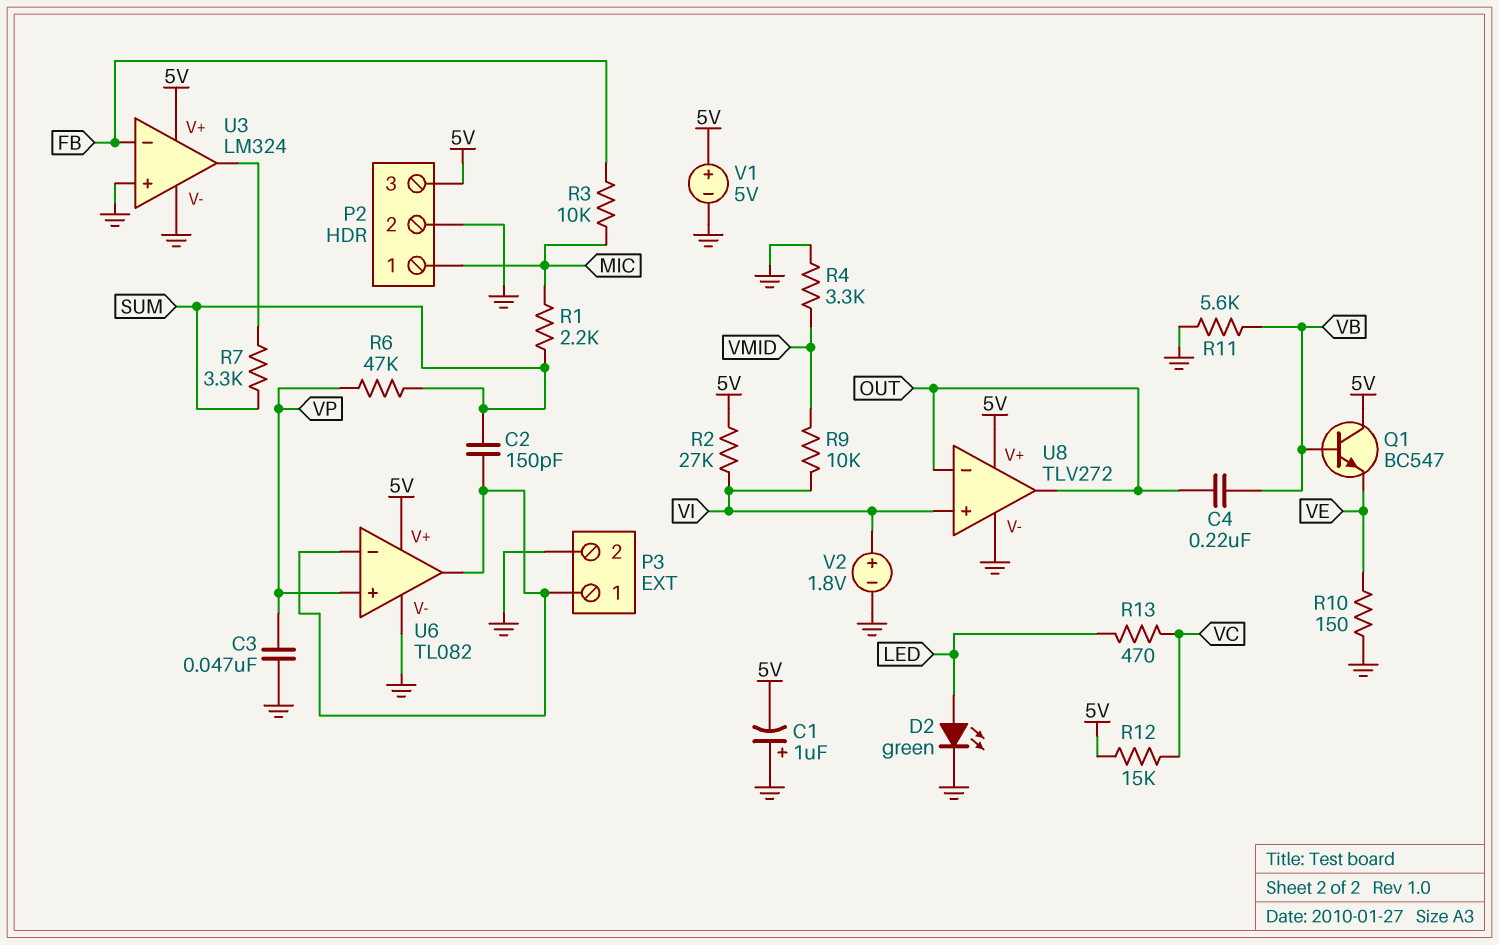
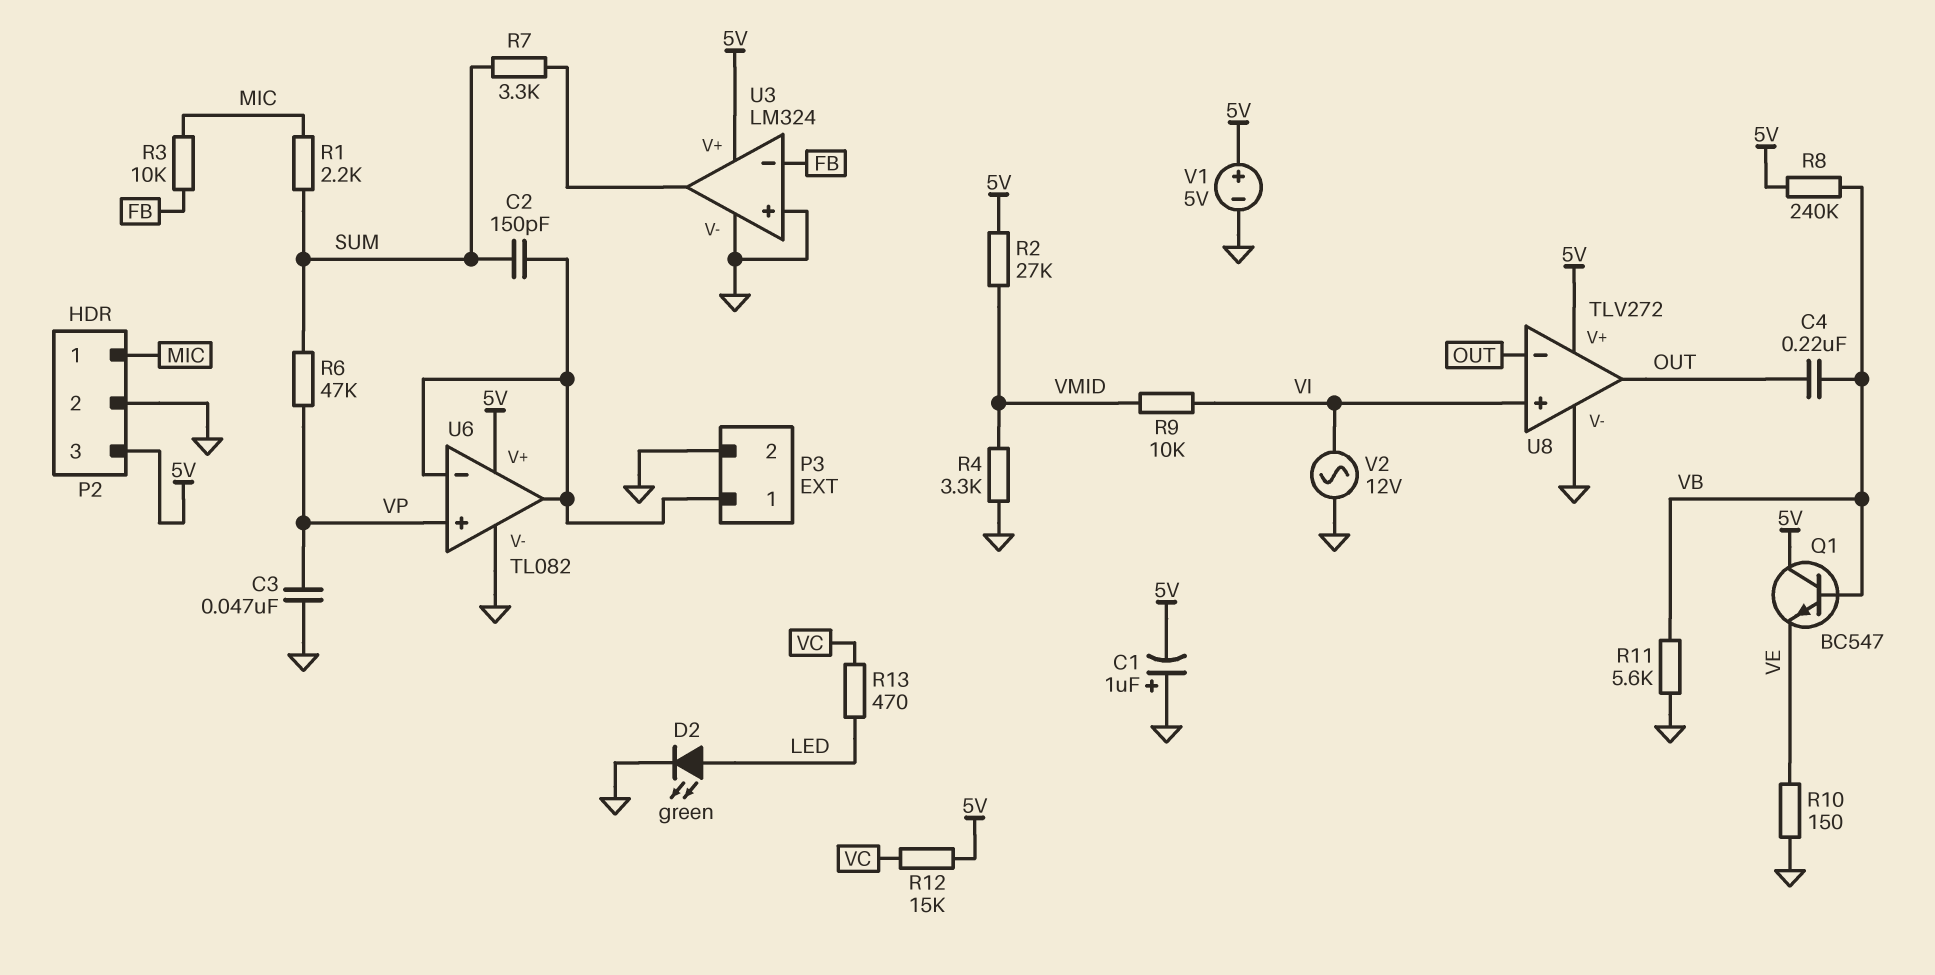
R2: 27k (5V, VI) -> 27k (5V, VMID)
R8: none -> 240k (5V, VB)
V2: 1.8V (plus VI, minus GND) -> AC 12V (GND, VI)

